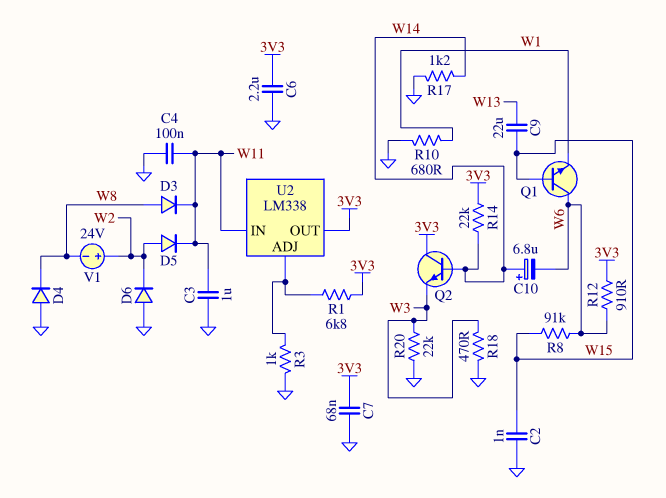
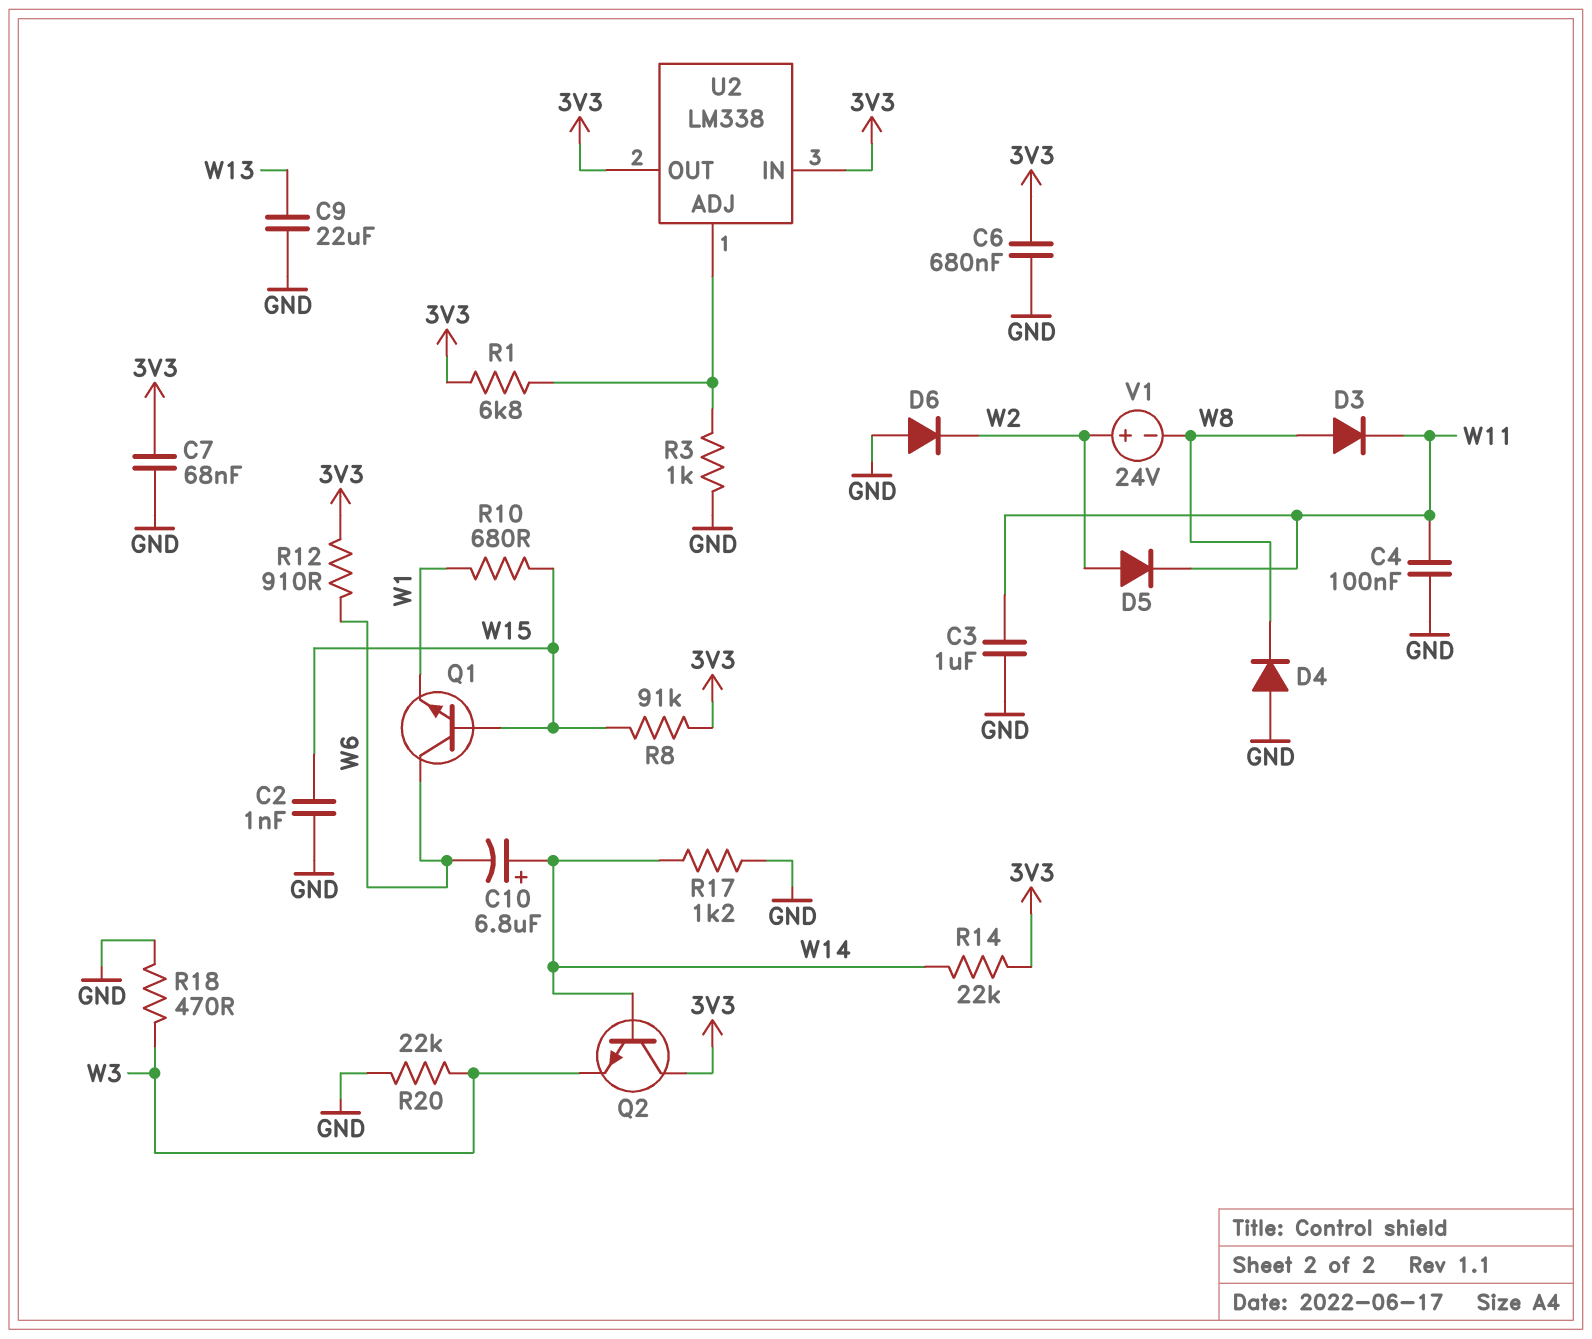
C6: 2.2uF (3V3, GND) -> 680nF (3V3, GND)
C9: 22uF (W13, W15) -> 22uF (GND, W13)
R8: 91k (W6, W15) -> 91k (3V3, W15)
R10: 680 (GND, W1) -> 680 (W1, W15)
U2 pin IN: W11 -> 3V3

